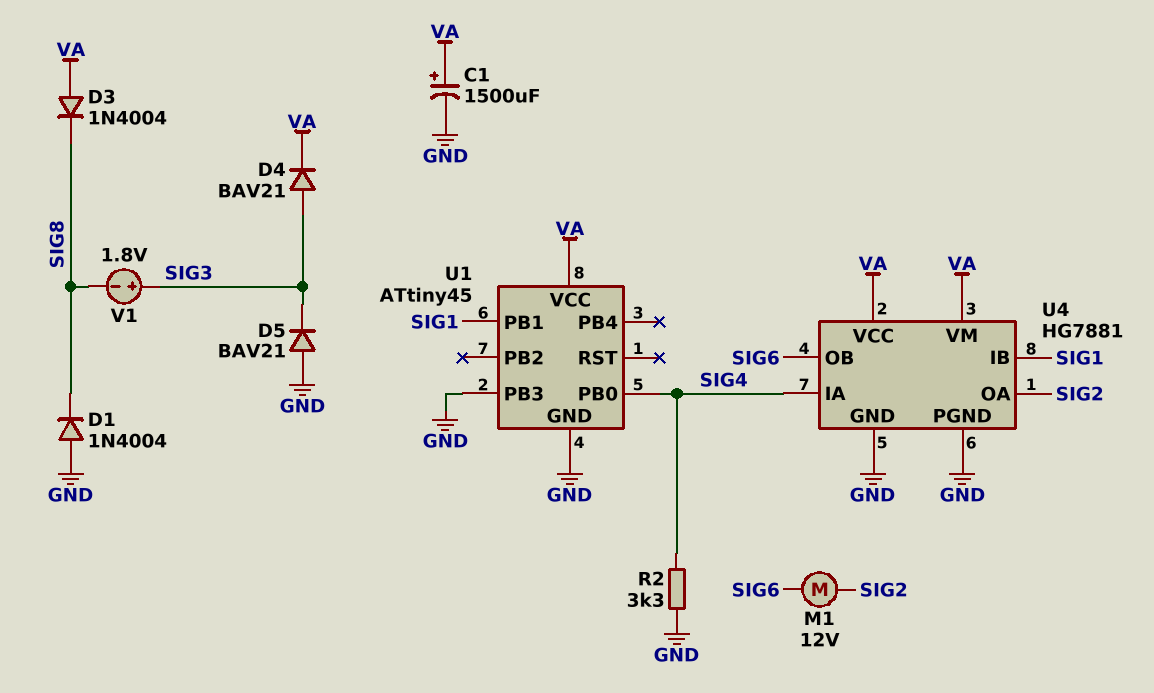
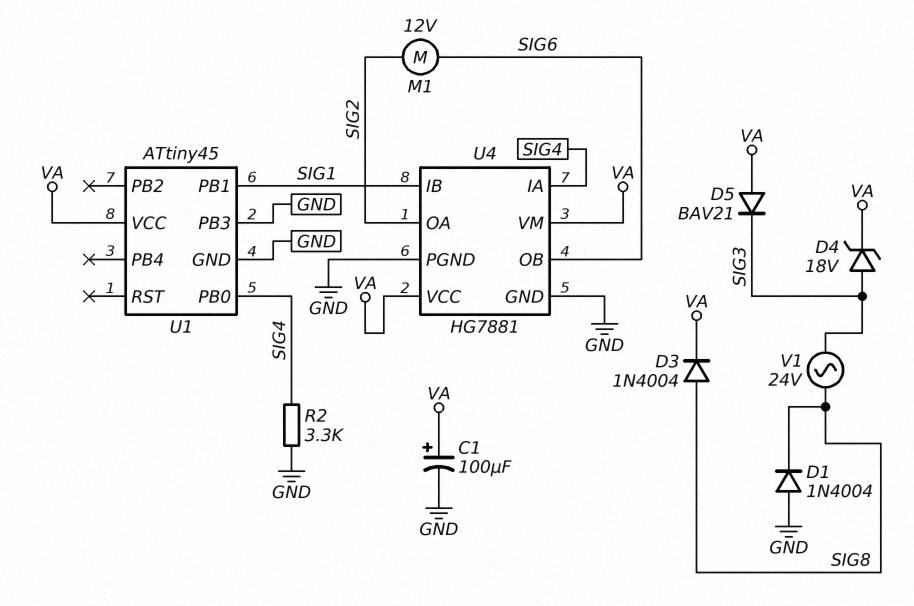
C1: 1500uF (plus VA, minus GND) -> 100uF (plus VA, minus GND)
D3: diode 1N4004 (A VA, K SIG8) -> diode 1N4004 (A SIG8, K VA)
D4: diode BAV21 (A SIG3, K VA) -> zener 18V (A SIG3, K VA)
D5: diode BAV21 (A GND, K SIG3) -> diode BAV21 (A VA, K SIG3)
V1: 1.8V (plus SIG3, minus SIG8) -> AC 24V (SIG3, SIG8)

